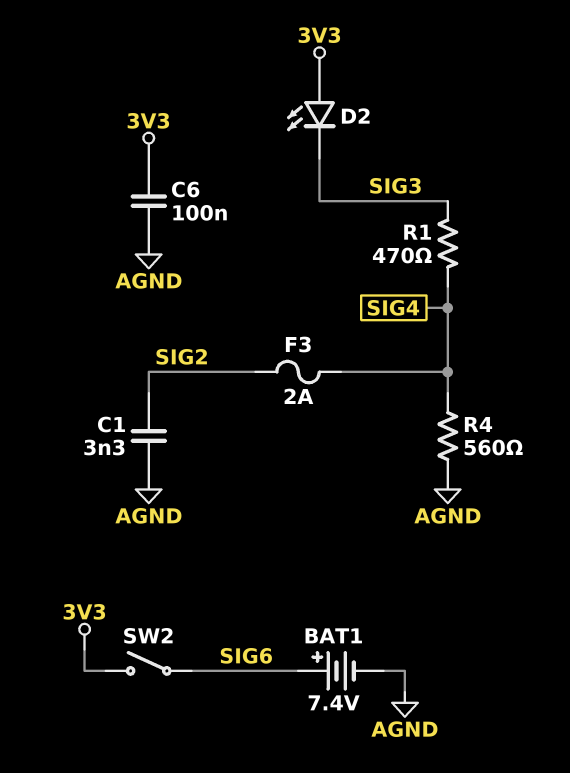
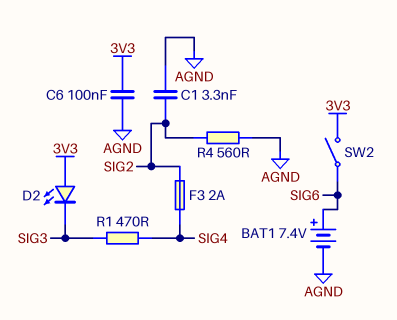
R4: 560 (AGND, SIG4) -> 560 (AGND, SIG2)

